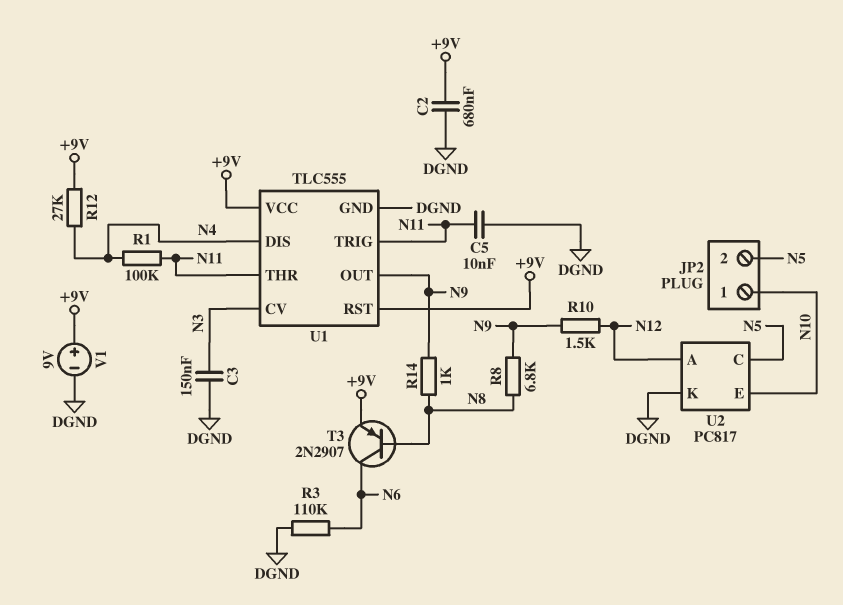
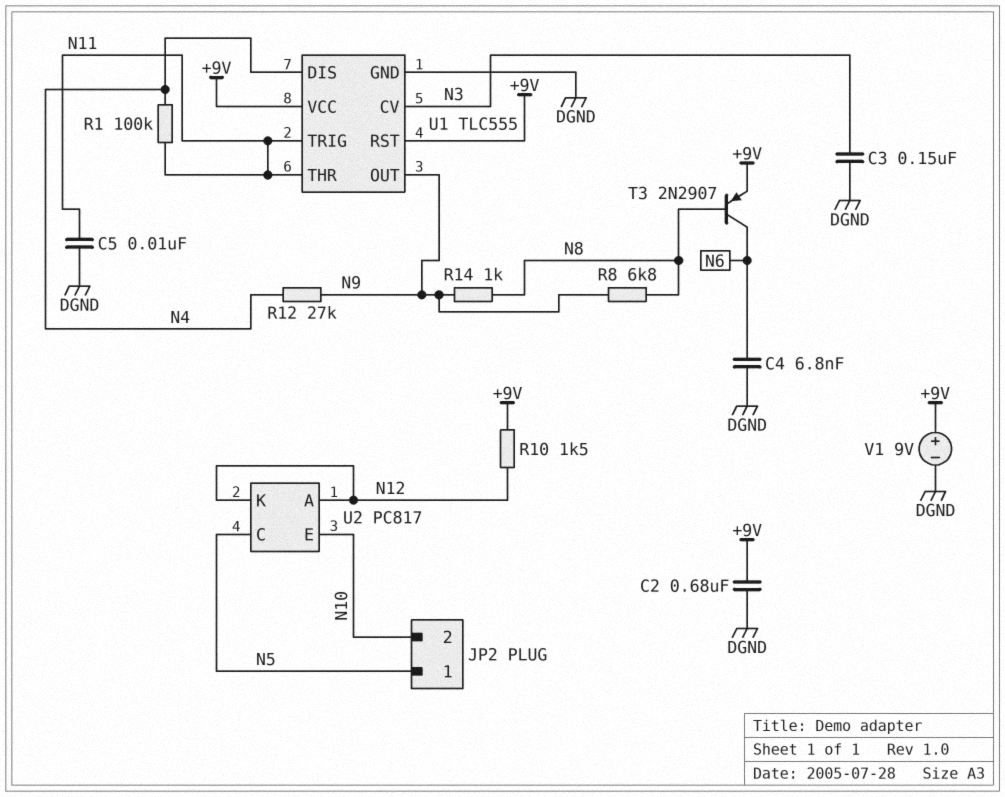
C4: none -> 6.8nF (DGND, N6)
JP2 pin 1: N10 -> N5
JP2 pin 2: N5 -> N10
R3: 110k (DGND, N6) -> none
R10: 1.5k (N9, N12) -> 1.5k (+9V, N12)
R12: 27k (+9V, N4) -> 27k (N4, N9)
U2 pin K: DGND -> N12

